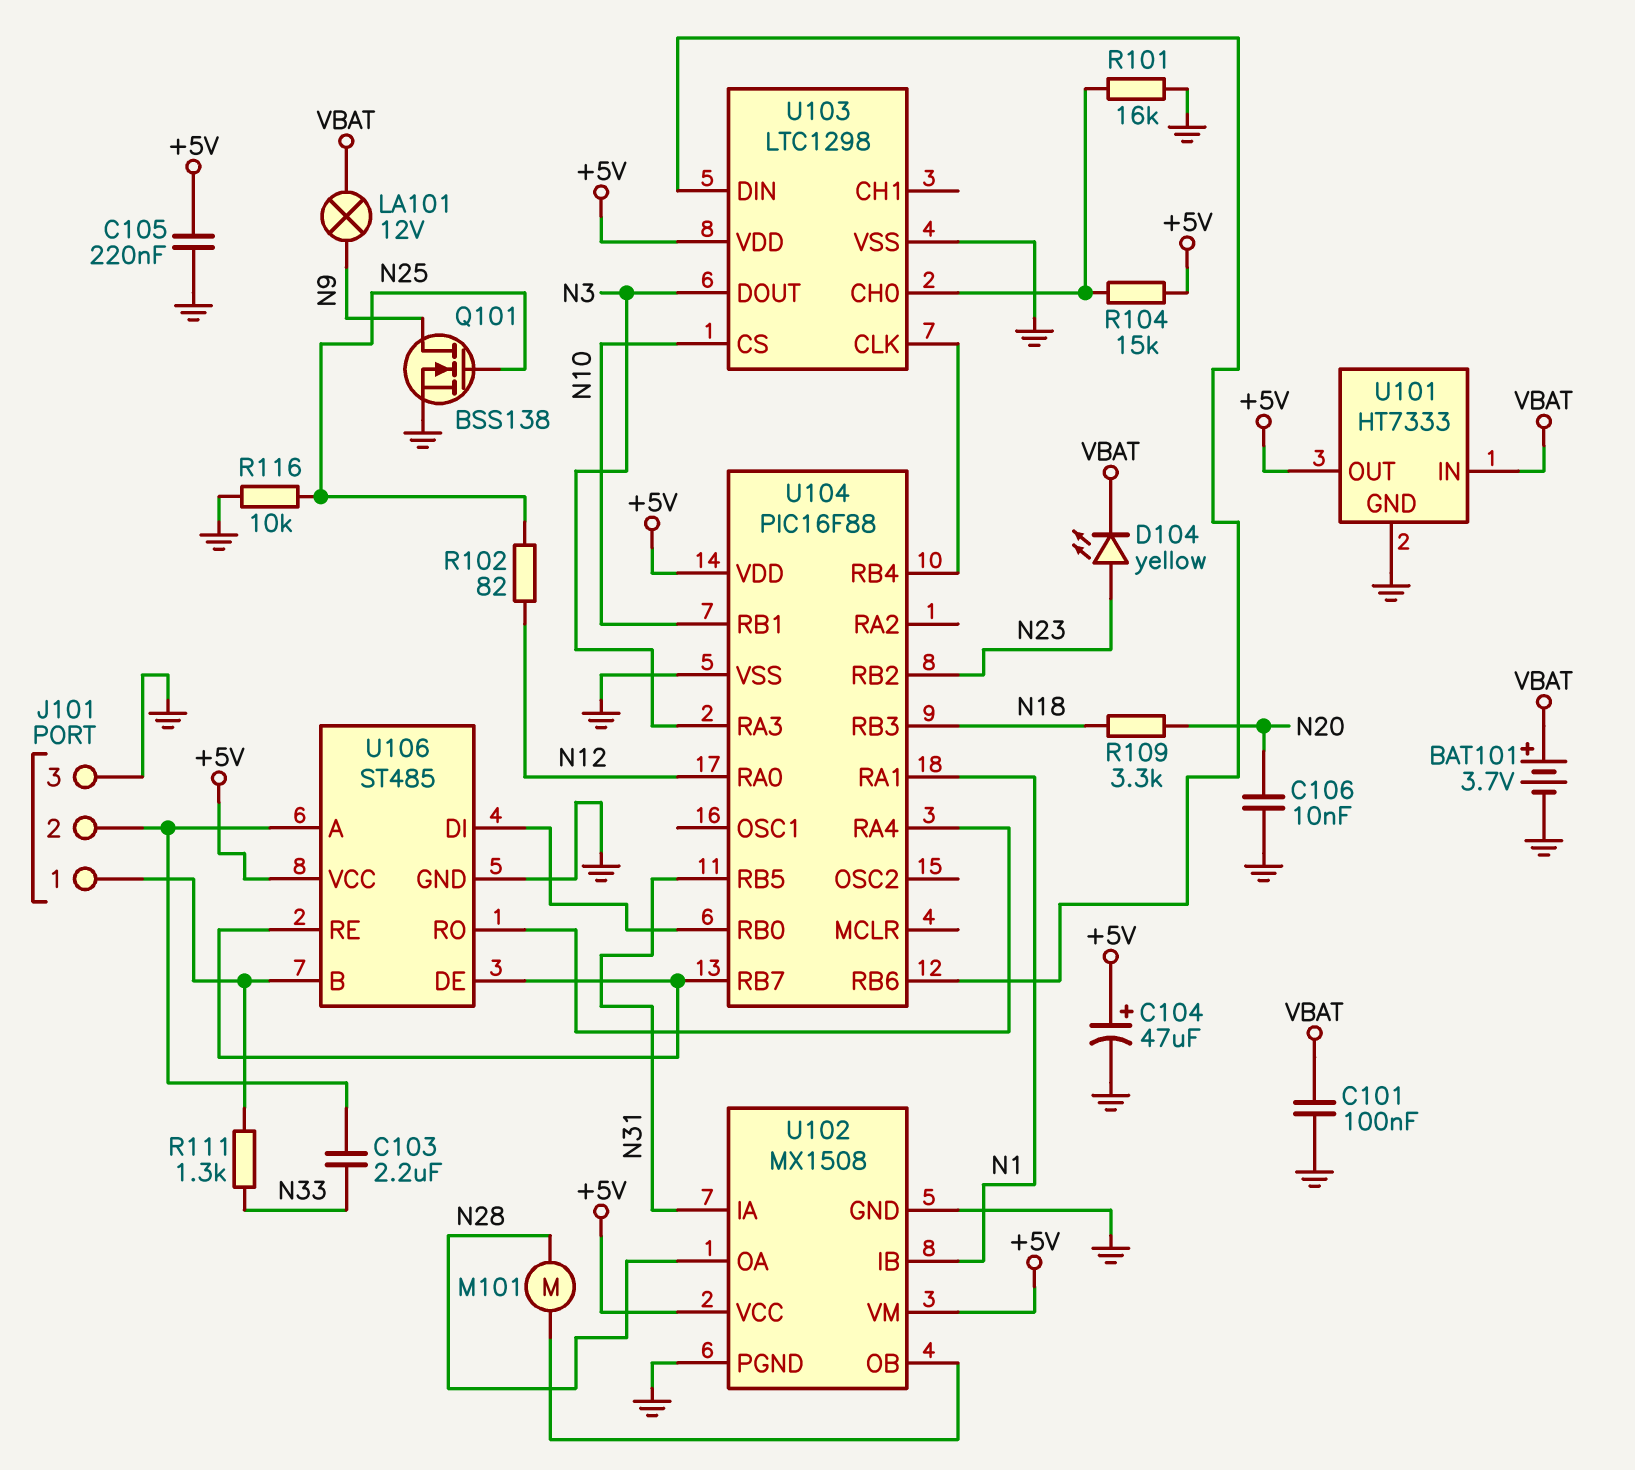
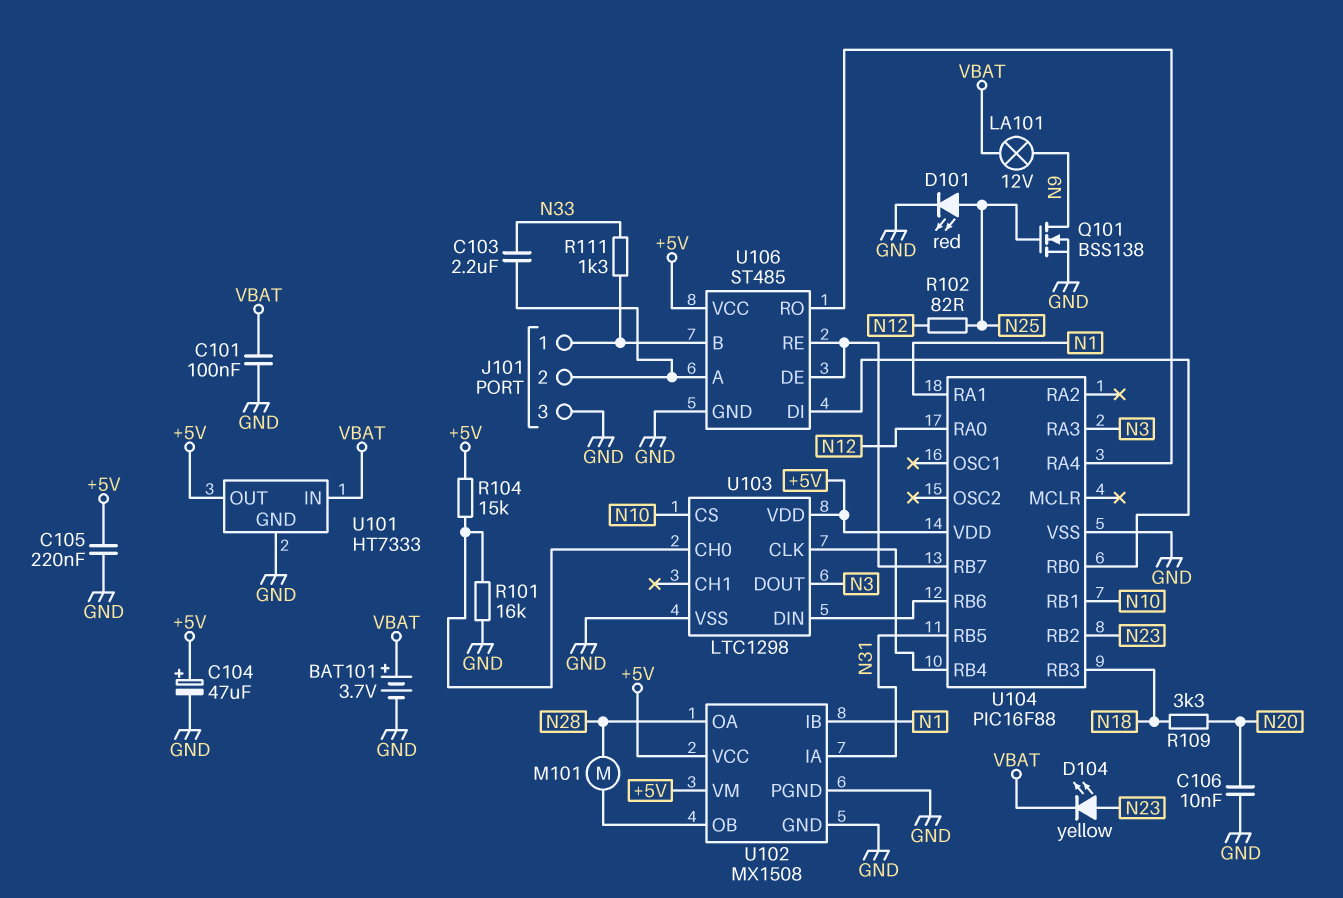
D101: none -> LED red (A N25, K GND)
R116: 10k (GND, N25) -> none

